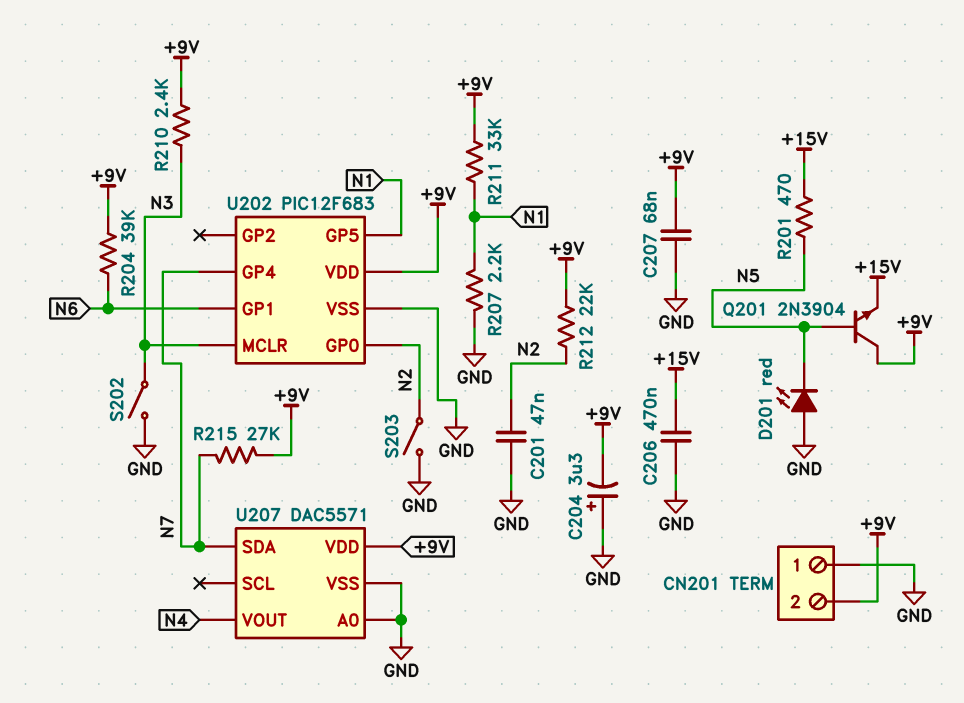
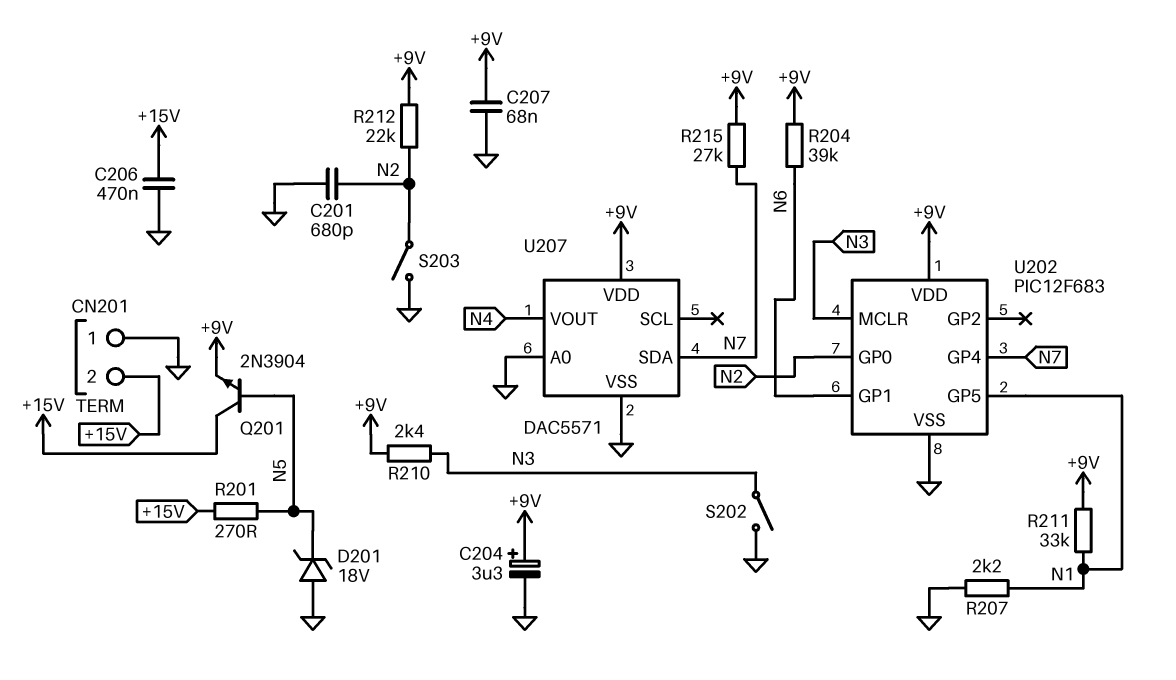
C201: 47nF (GND, N2) -> 680pF (GND, N2)
C204: 3.3uF (plus GND, minus +9V) -> 3.3uF (plus +9V, minus GND)
CN201 pin 2: +9V -> +15V
D201: LED red (A GND, K N5) -> zener 18V (A GND, K N5)
Q201: NPN 2N3904 (B N5, C +9V, E +15V) -> NPN 2N3904 (B N5, C +15V, E +9V)
R201: 470 (+15V, N5) -> 270 (+15V, N5)

